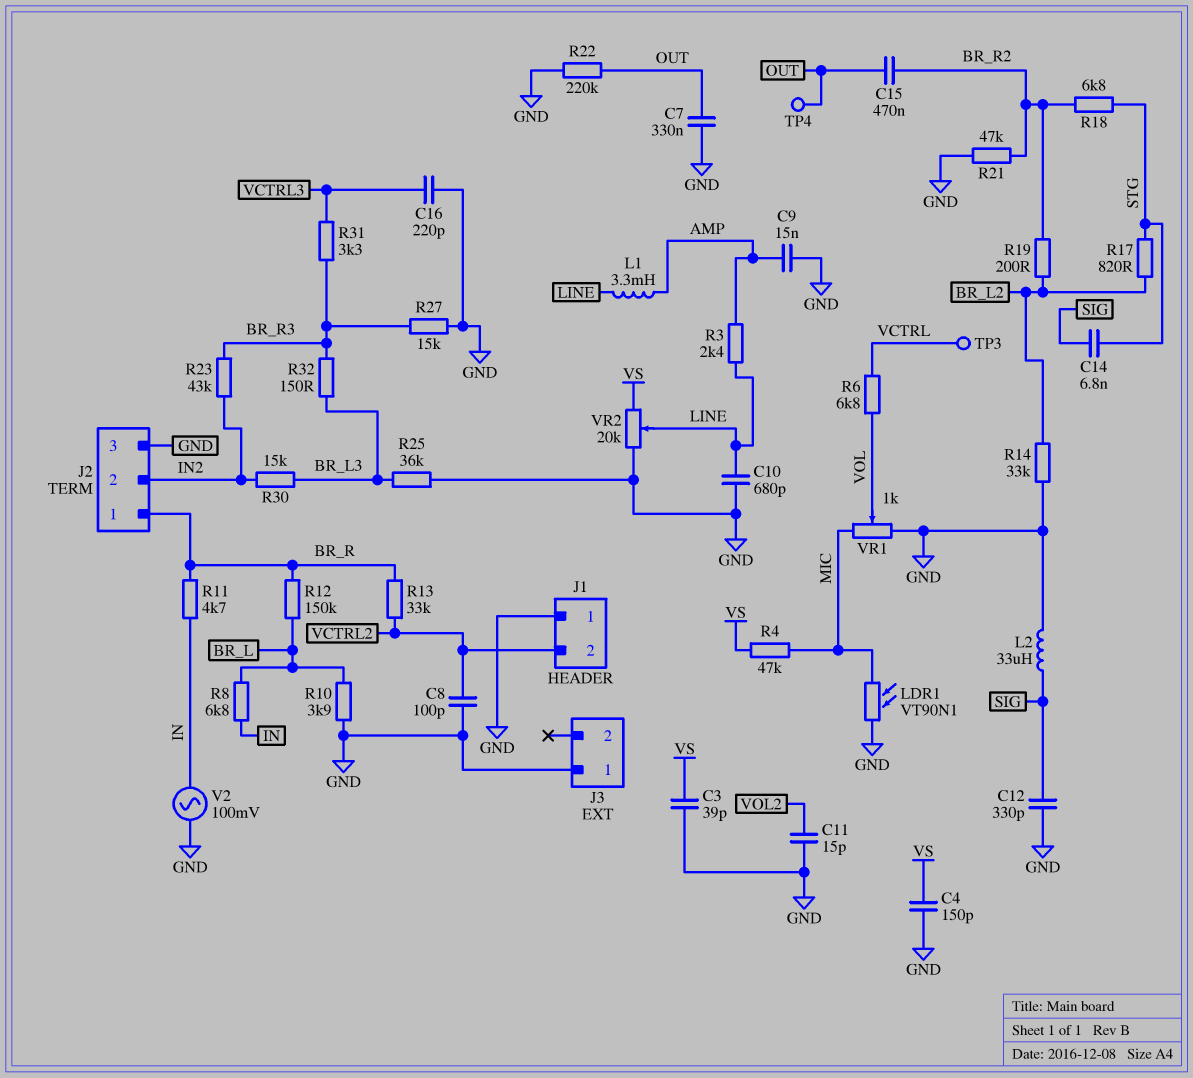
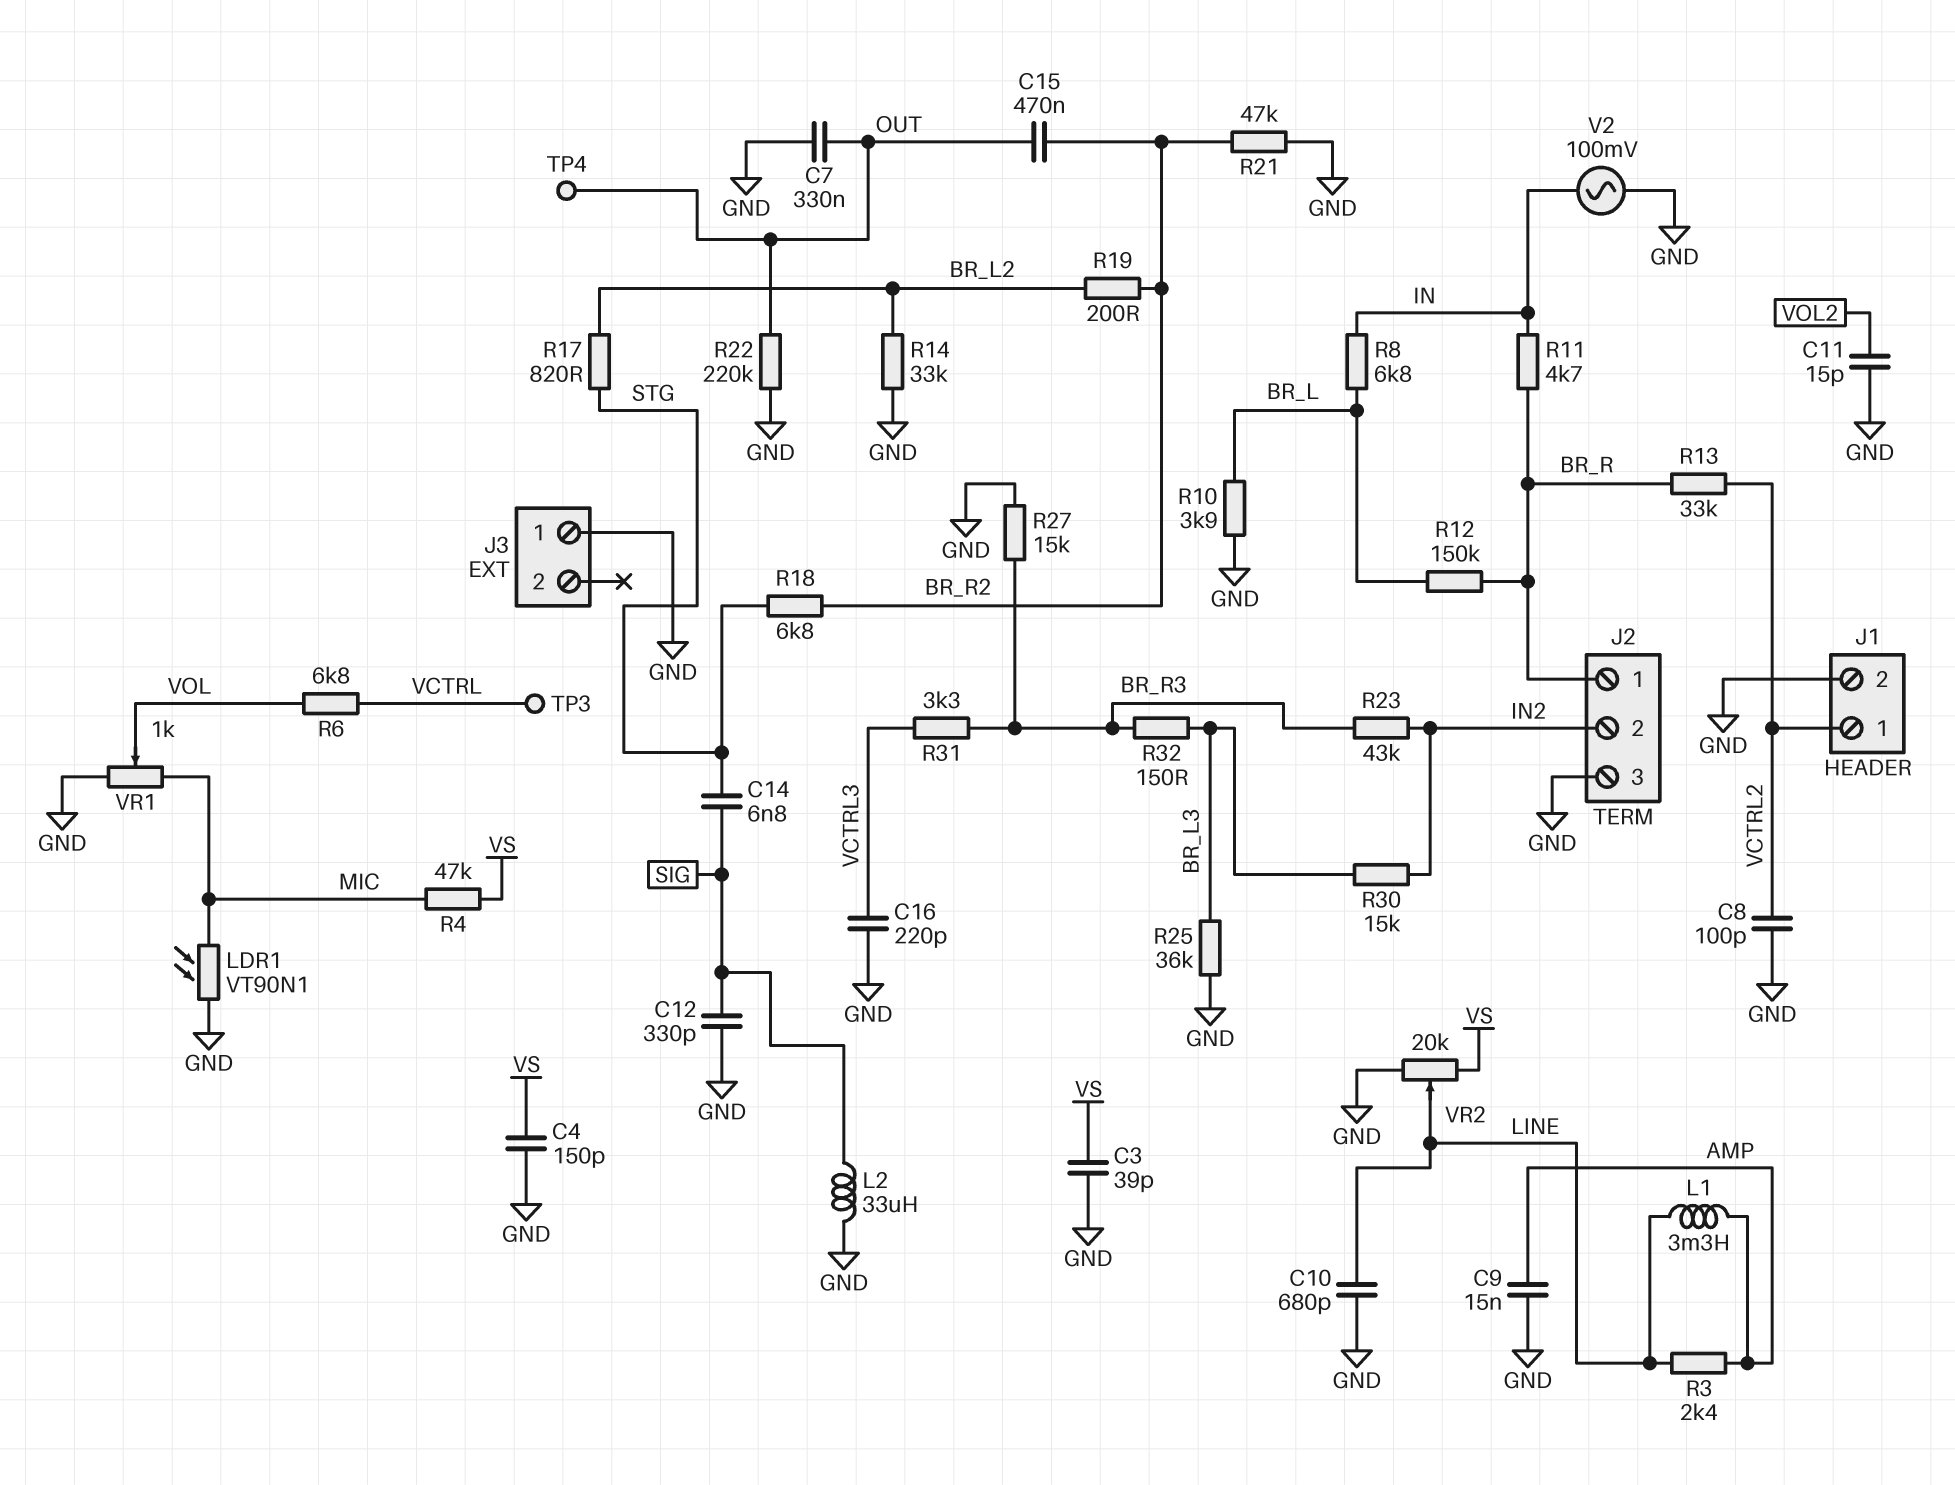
J1 pin 1: GND -> VCTRL2
J1 pin 2: VCTRL2 -> GND

